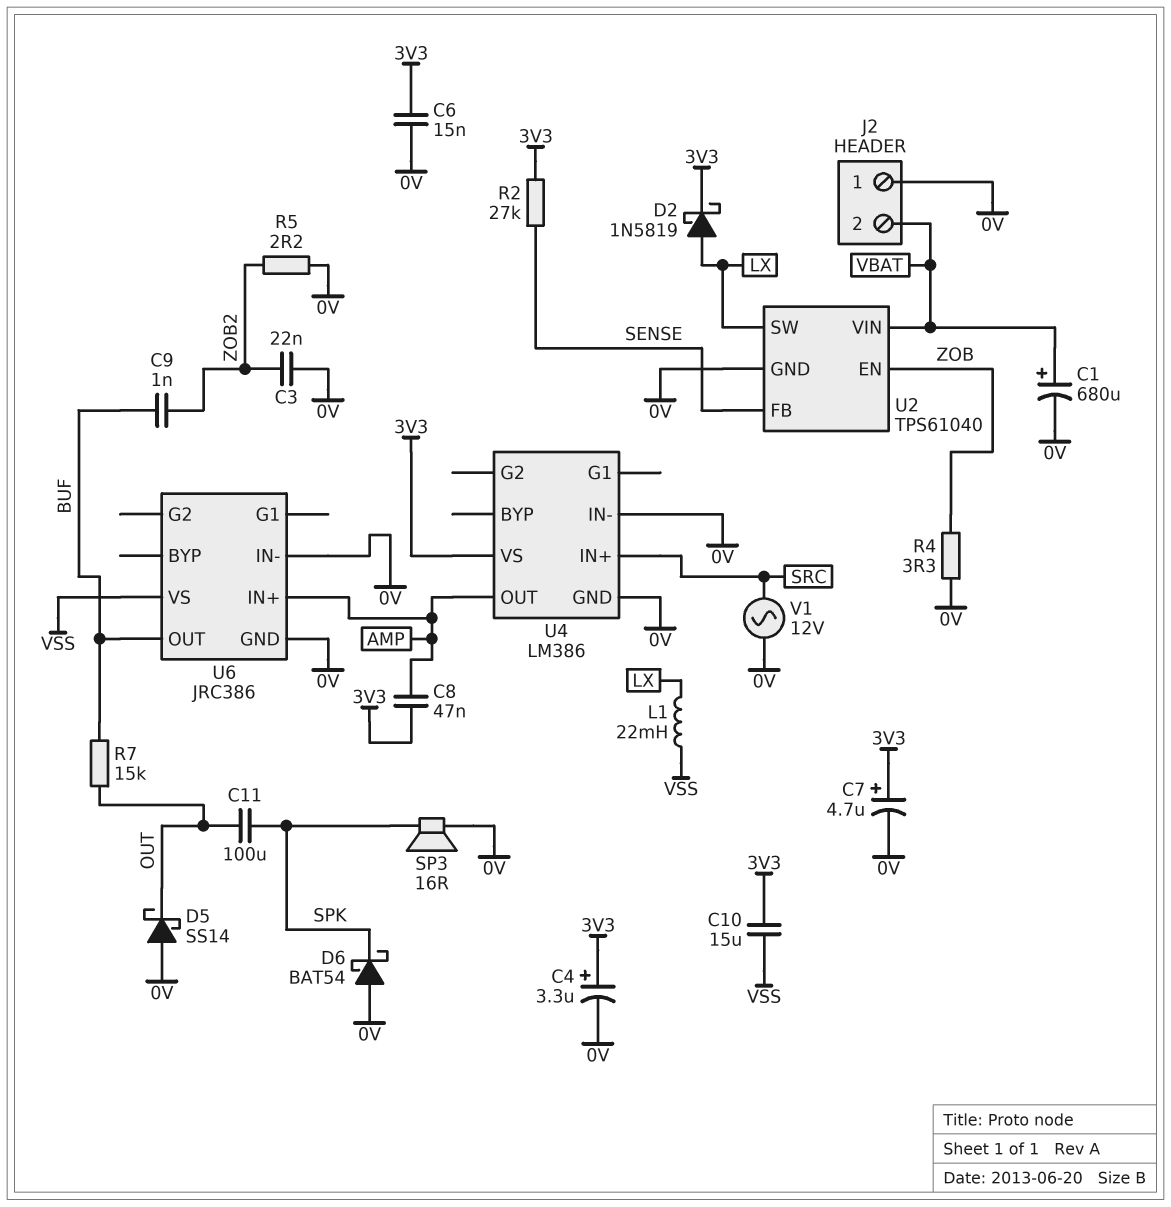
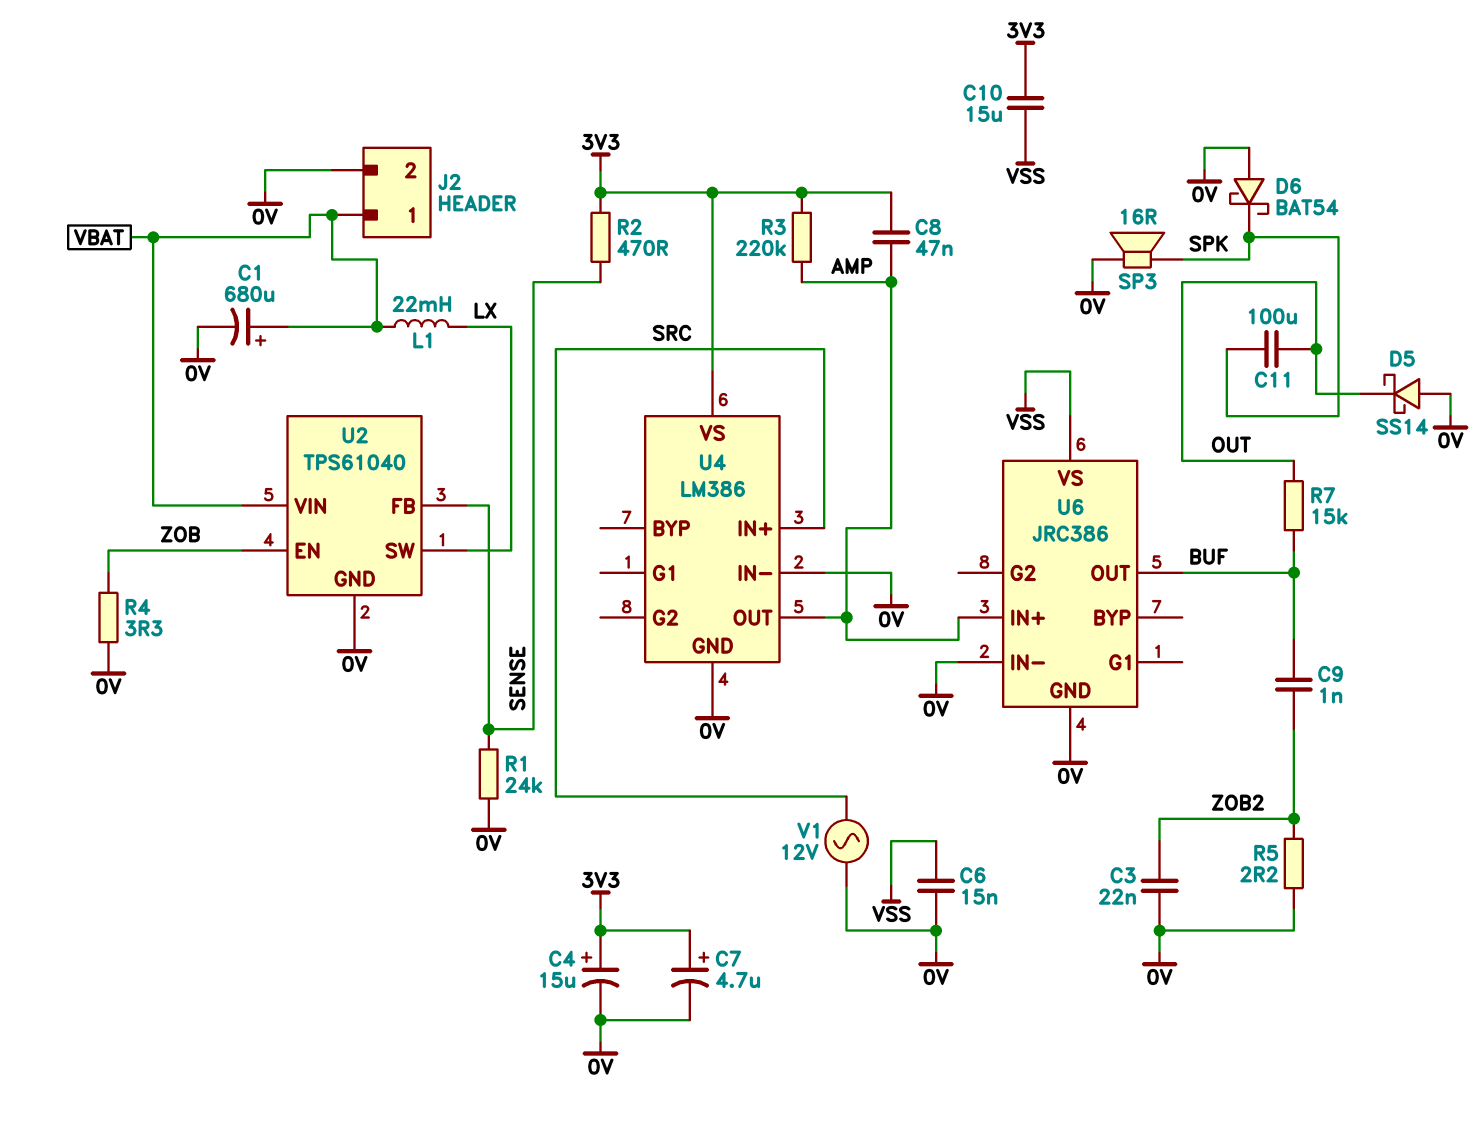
C4: 3.3uF (plus 3V3, minus 0V) -> 15uF (plus 3V3, minus 0V)
C6: 15nF (0V, 3V3) -> 15nF (0V, VSS)
D2: schottky 1N5819 (A LX, K 3V3) -> none
J2 pin 1: 0V -> VBAT
J2 pin 2: VBAT -> 0V
L1: 22mH (LX, VSS) -> 22mH (LX, VBAT)
R1: none -> 24k (0V, SENSE)
R2: 27k (3V3, SENSE) -> 470 (3V3, SENSE)
R3: none -> 220k (3V3, AMP)

